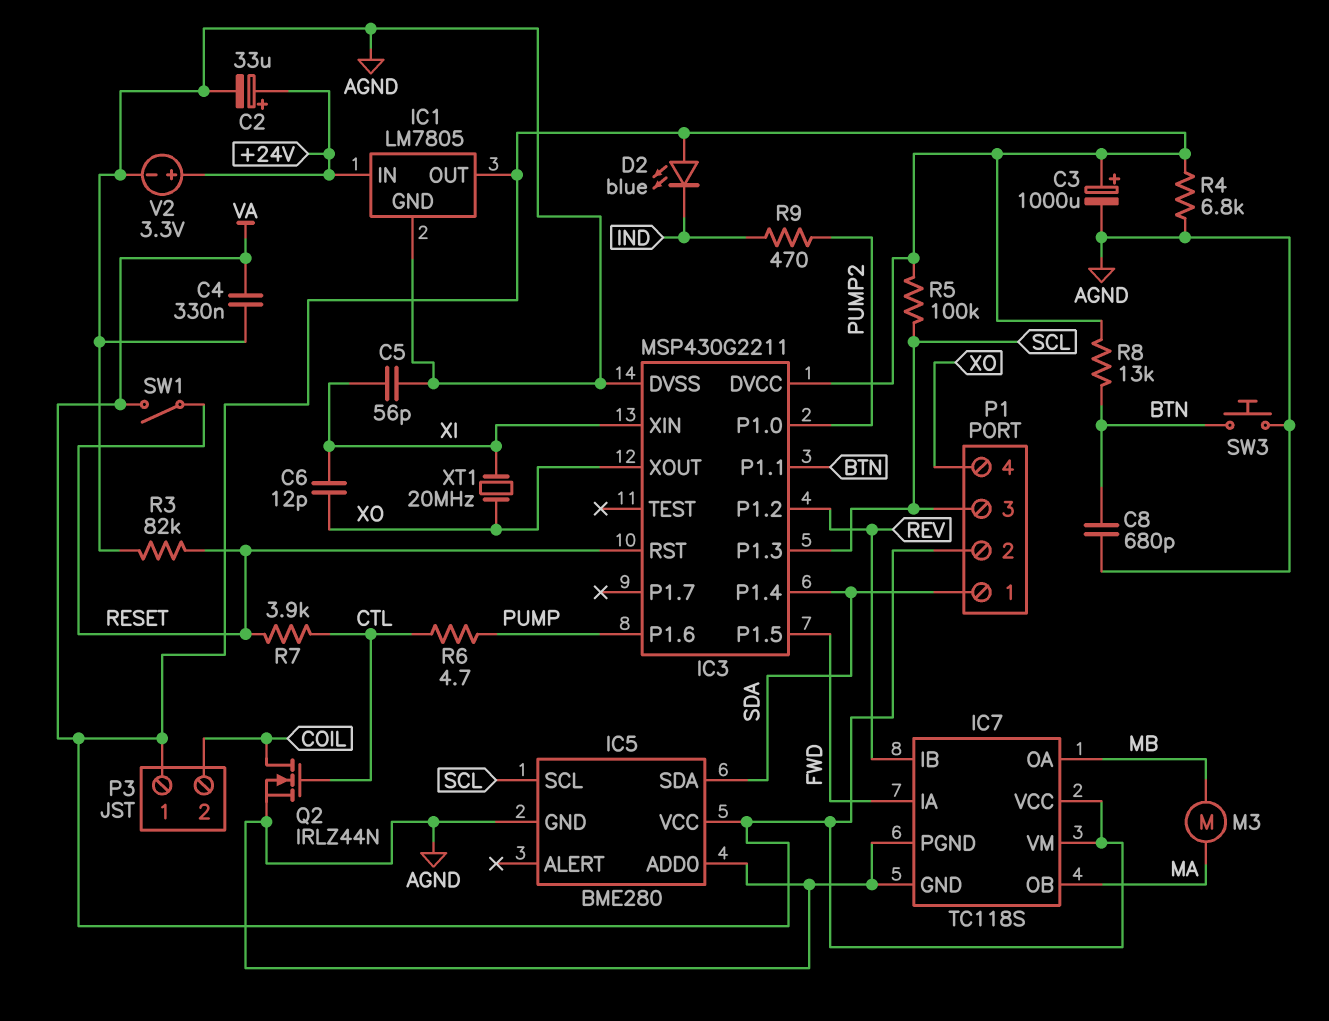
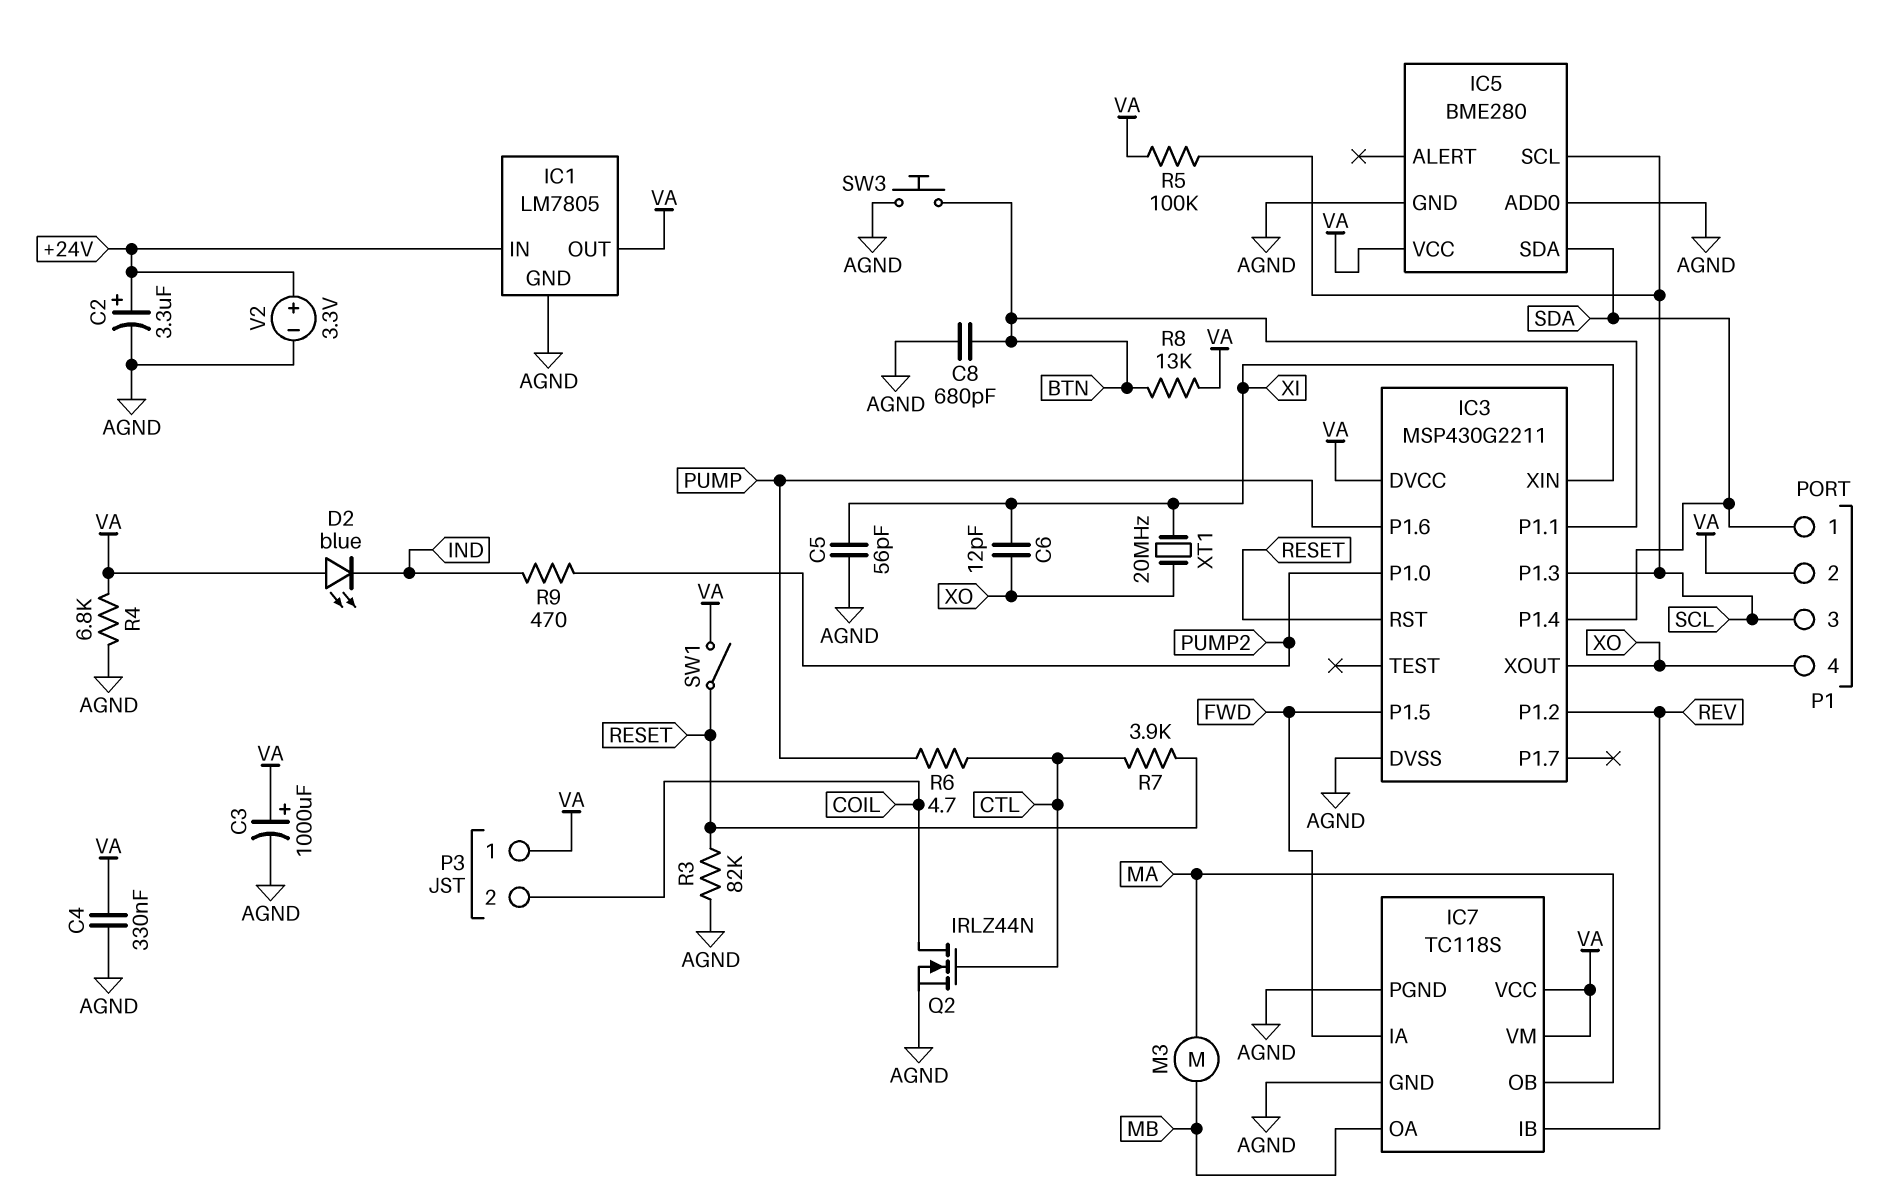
C2: 33uF (plus +24V, minus AGND) -> 3.3uF (plus +24V, minus AGND)

